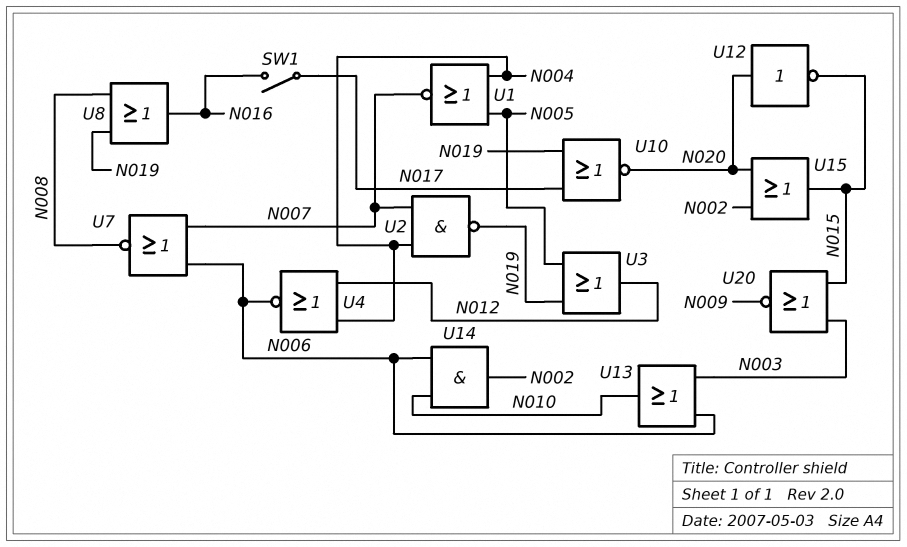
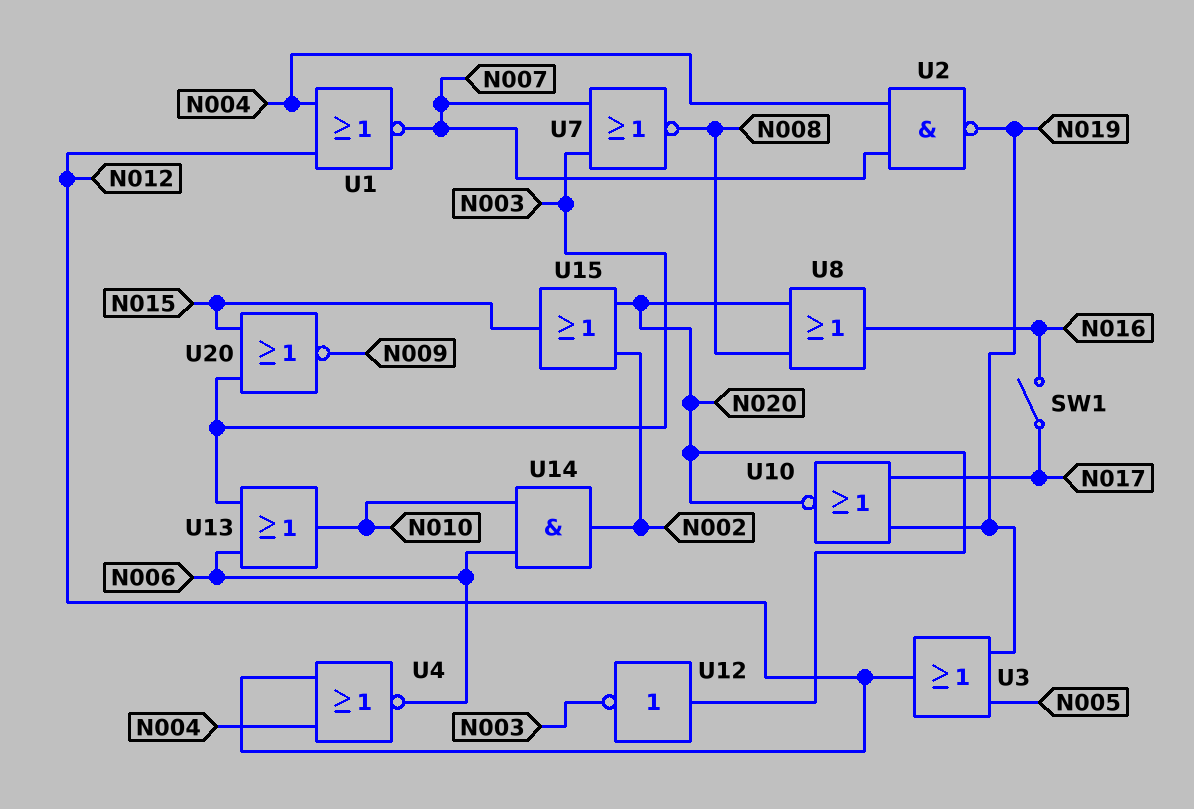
U1: NOR (in N004, in N005, out N007) -> NOR (in N004, in N012, out N007)
U7: NOR (in N006, in N007, out N008) -> NOR (in N003, in N007, out N008)
U8: OR (in N008, in N019, out N016) -> OR (in N008, in N020, out N016)
U12: NOT (in N020, out N015) -> NOT (in N020, out N003)

